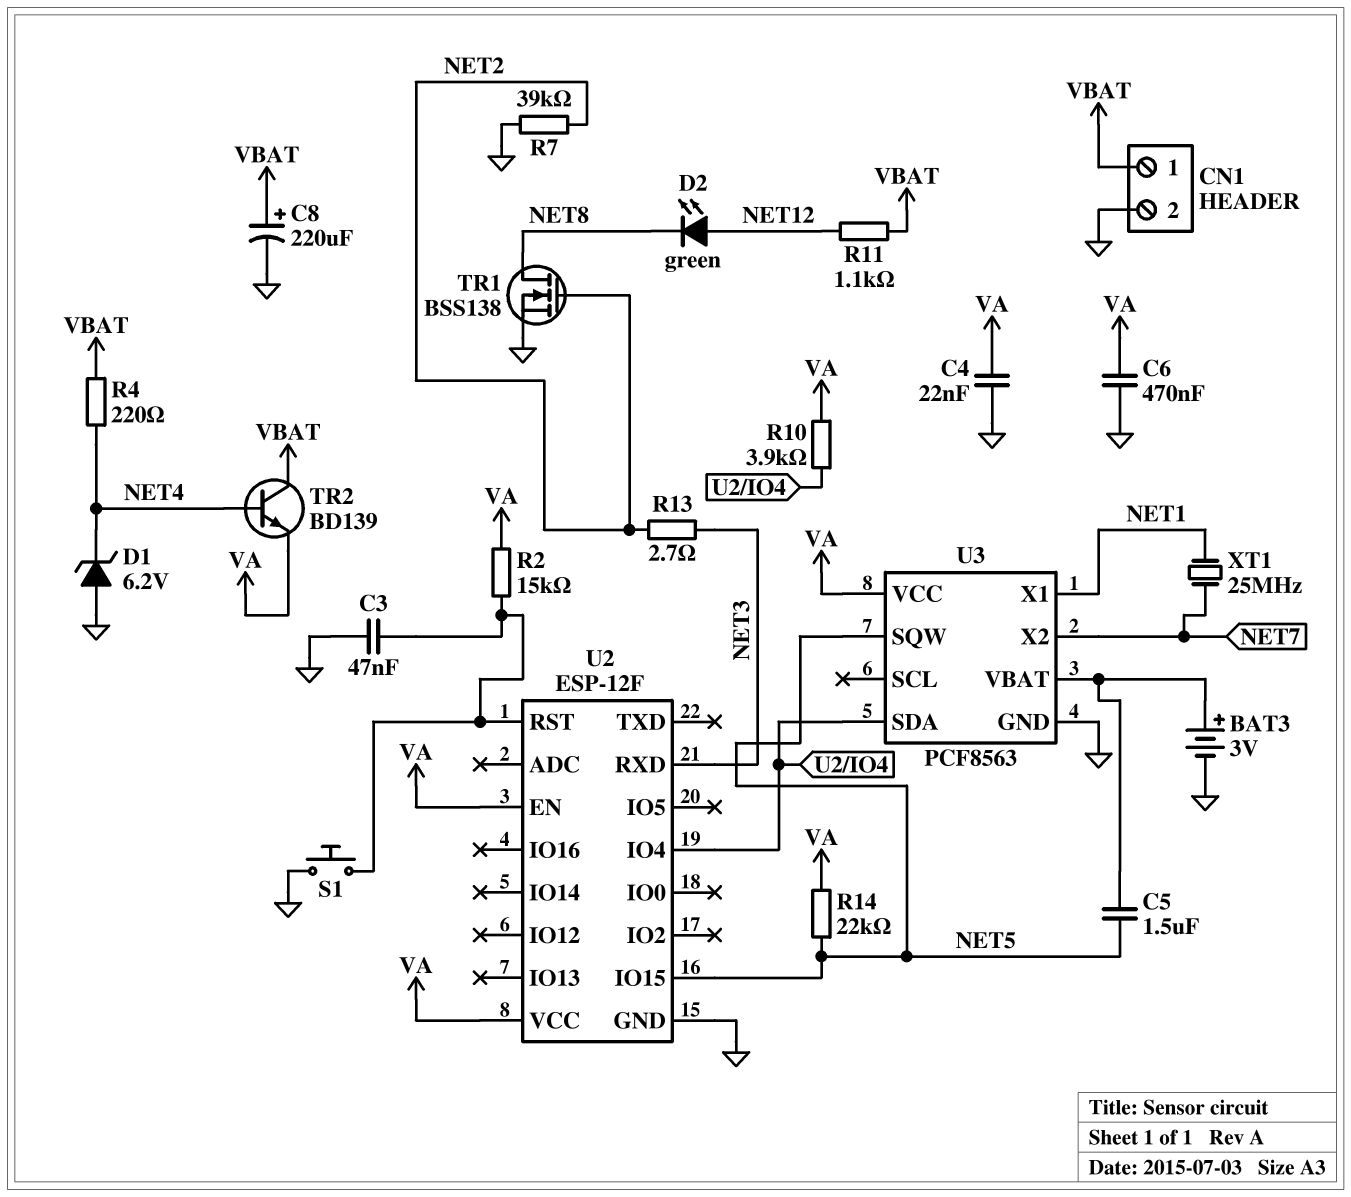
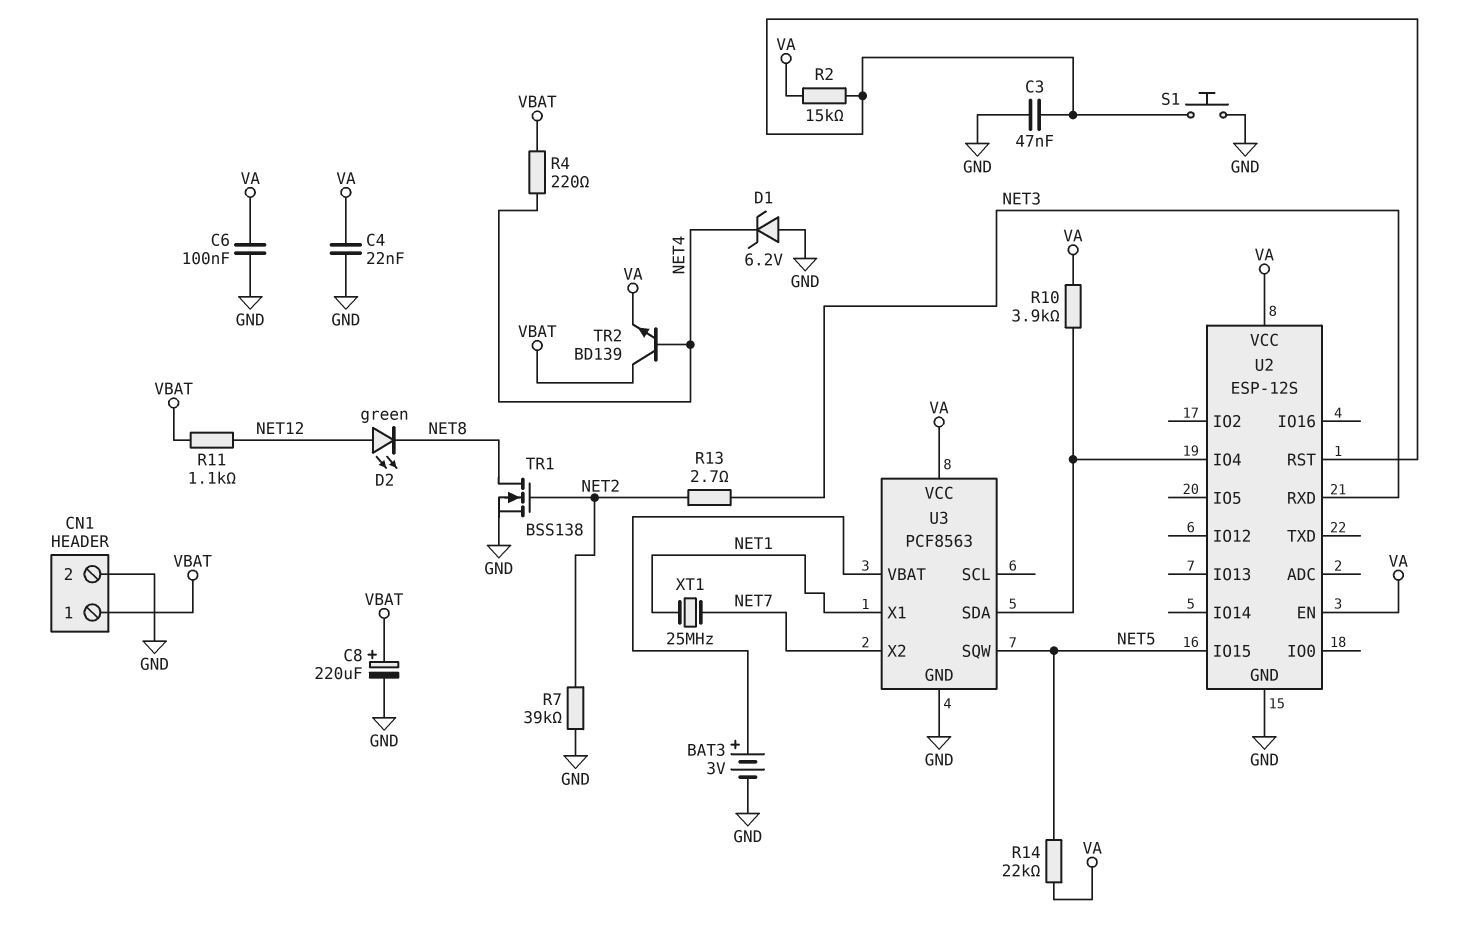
C5: 1.5uF (NET5, U3/VBAT) -> none
C6: 470nF (GND, VA) -> 100nF (GND, VA)
U2: ESP-12F -> ESP-12S

